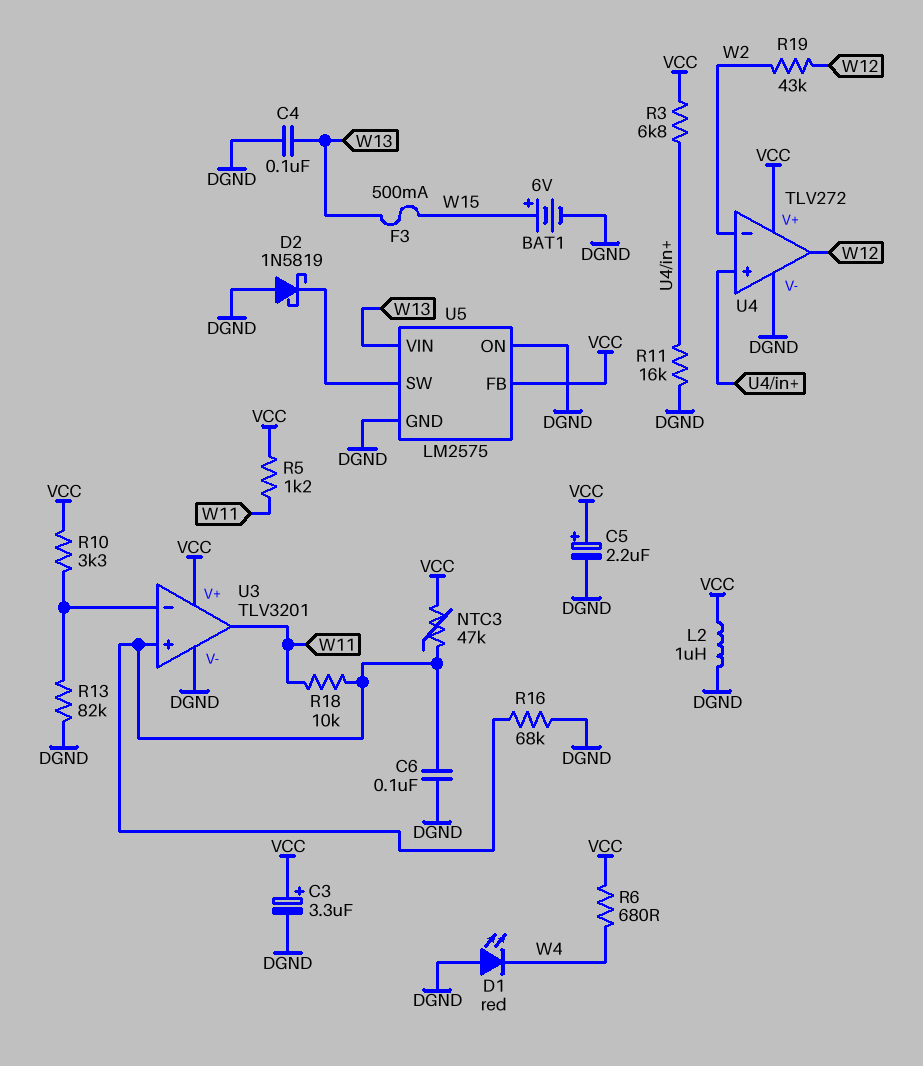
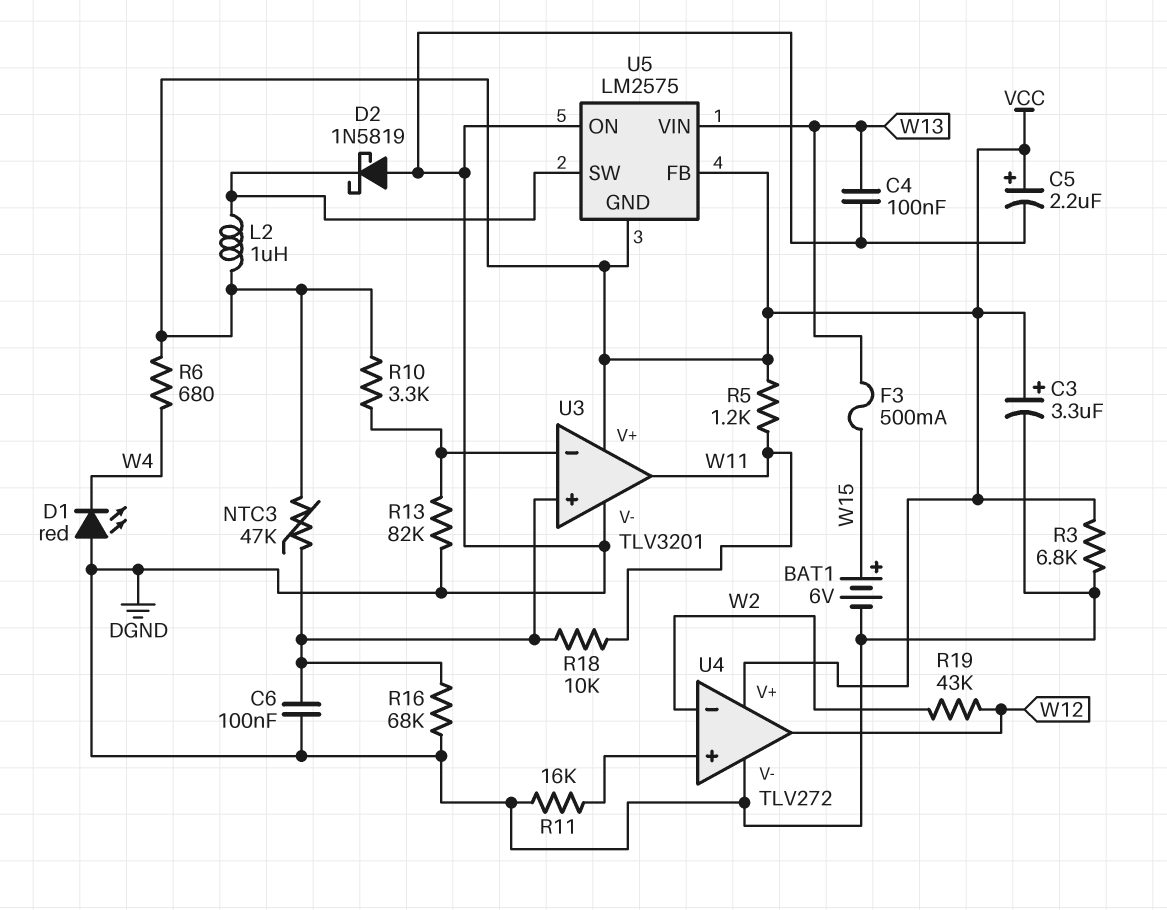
L2: 1uH (DGND, VCC) -> 1uH (U5/SW, VCC)
R3: 6.8k (U4/in+, VCC) -> 6.8k (DGND, VCC)
U5 pin GND: DGND -> VCC

